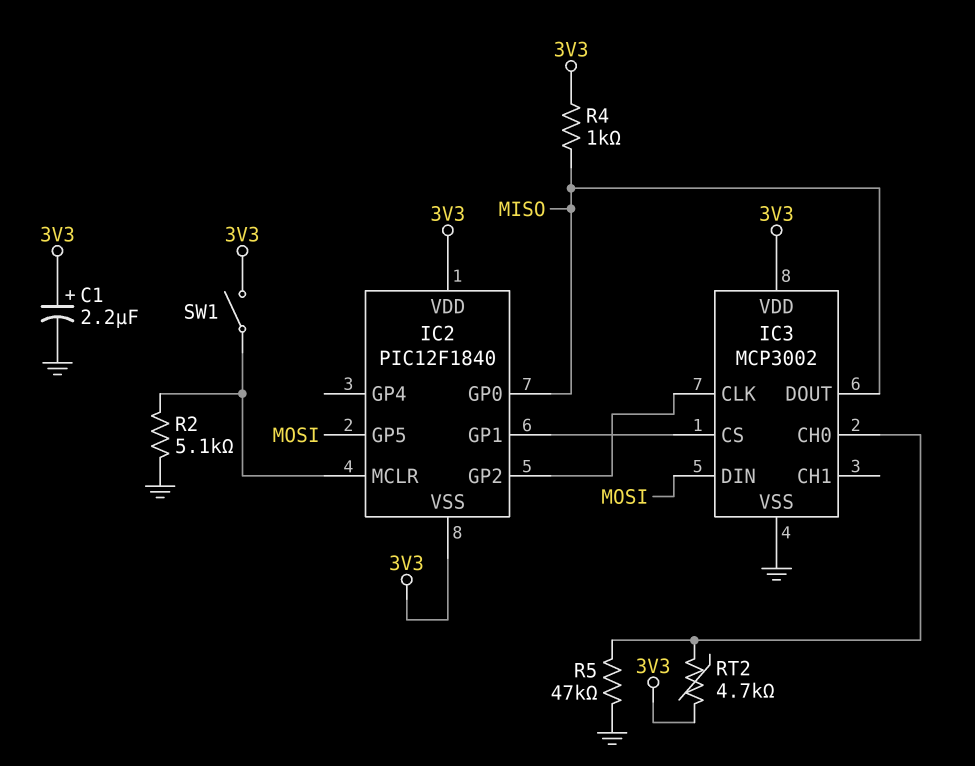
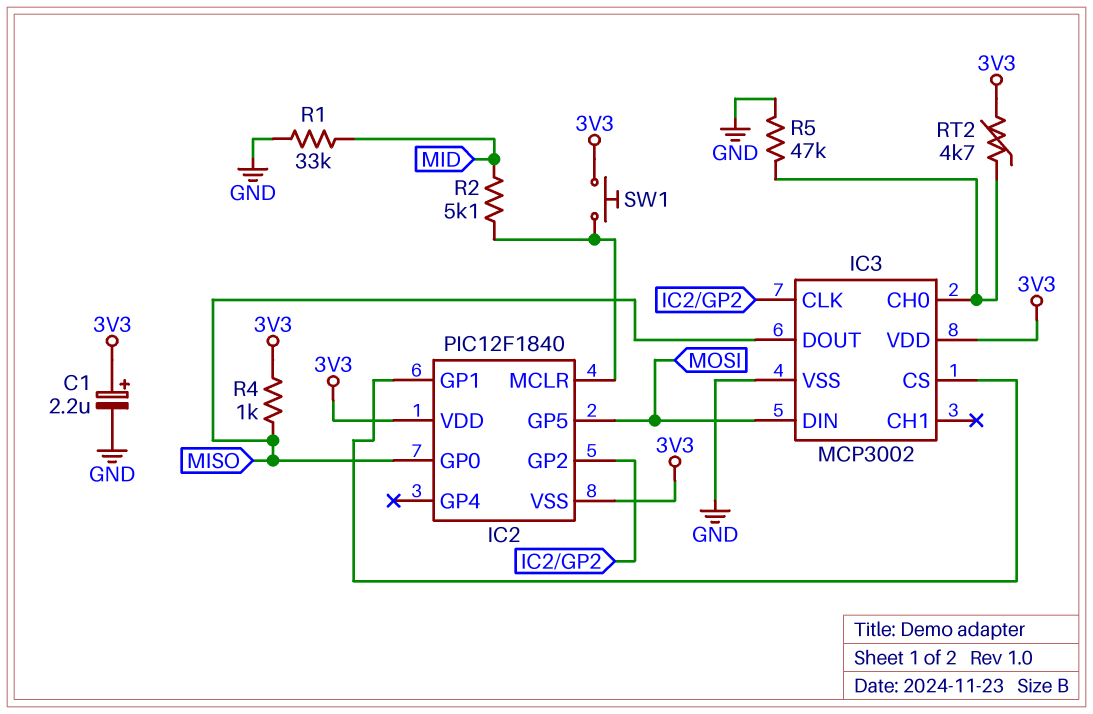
R1: none -> 33k (GND, MID)
R2: 5.1k (GND, IC2/MCLR) -> 5.1k (IC2/MCLR, MID)
SW1: switch (3V3, IC2/MCLR) -> button (3V3, IC2/MCLR)

